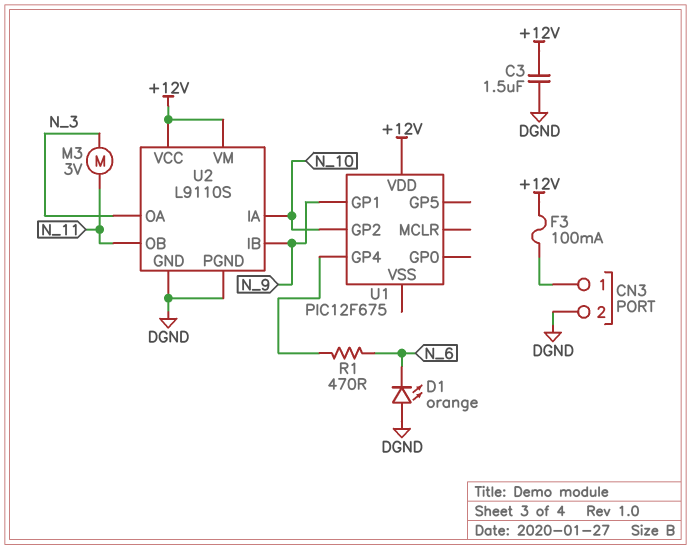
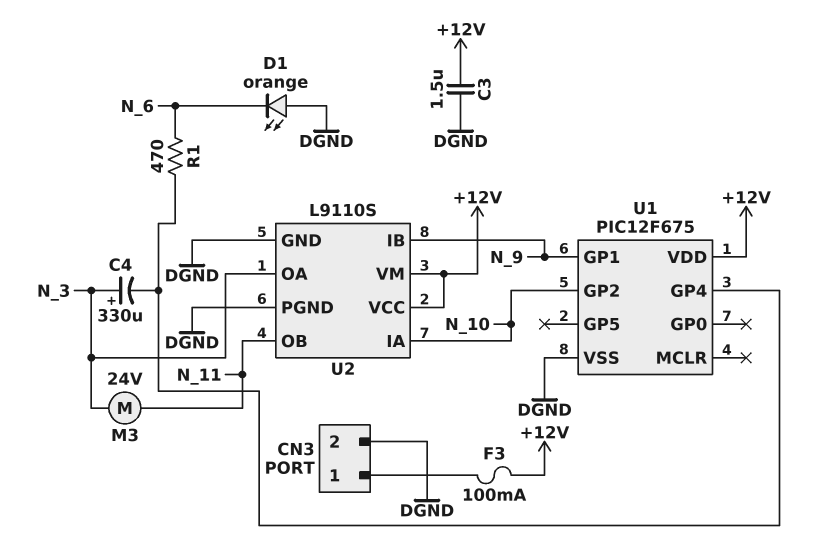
C4: none -> 330uF (plus N_3, minus U1/GP4)
M3: motor 3V (N_3, N_11) -> motor 24V (N_3, N_11)
U1 pin VSS: none -> DGND

